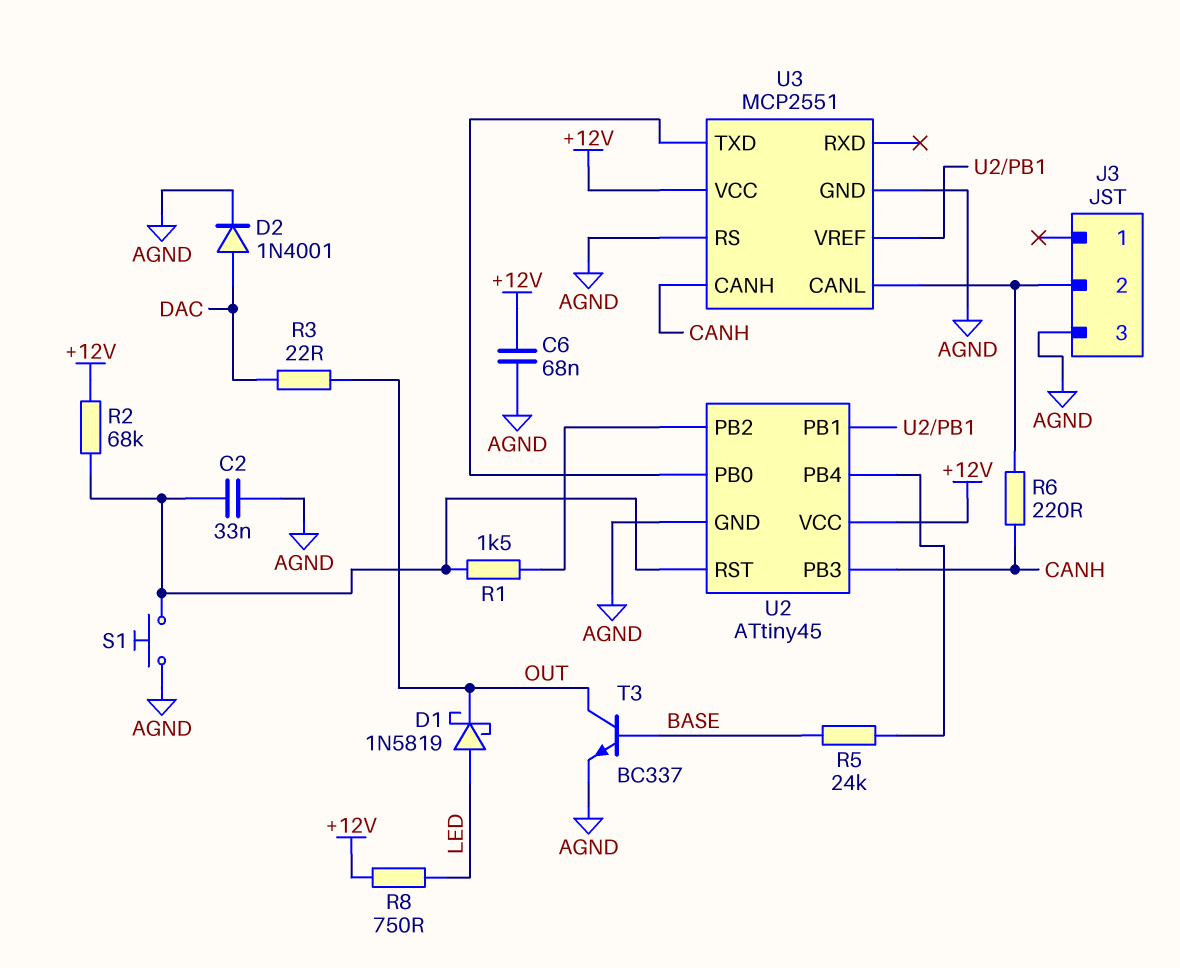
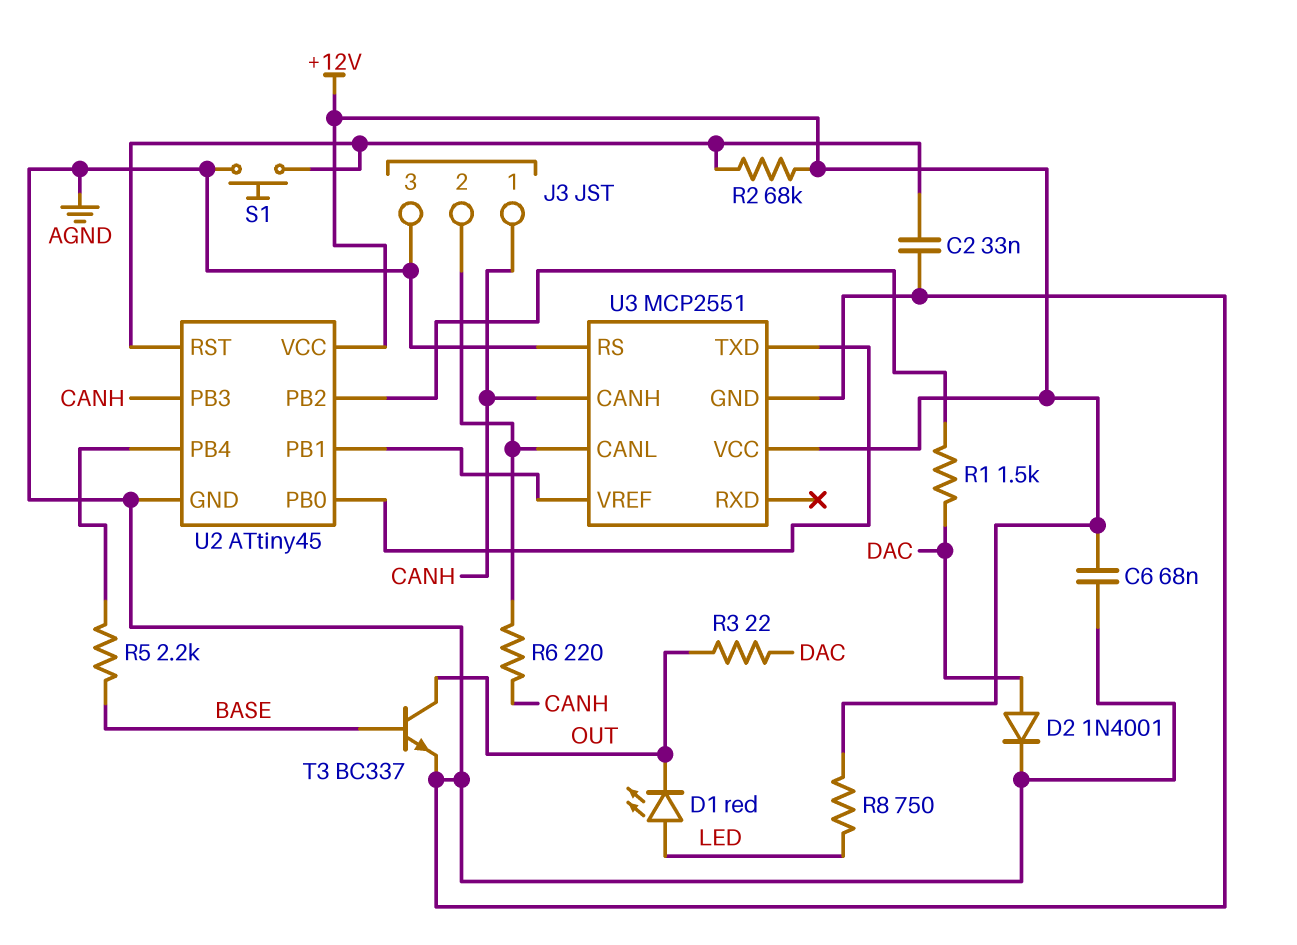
D1: schottky 1N5819 (A LED, K OUT) -> LED red (A LED, K OUT)
J3 pin 1: none -> CANH
R1: 1.5k (U2/PB2, U2/RST) -> 1.5k (DAC, U2/PB2)
R5: 24k (BASE, U2/PB4) -> 2.2k (BASE, U2/PB4)

